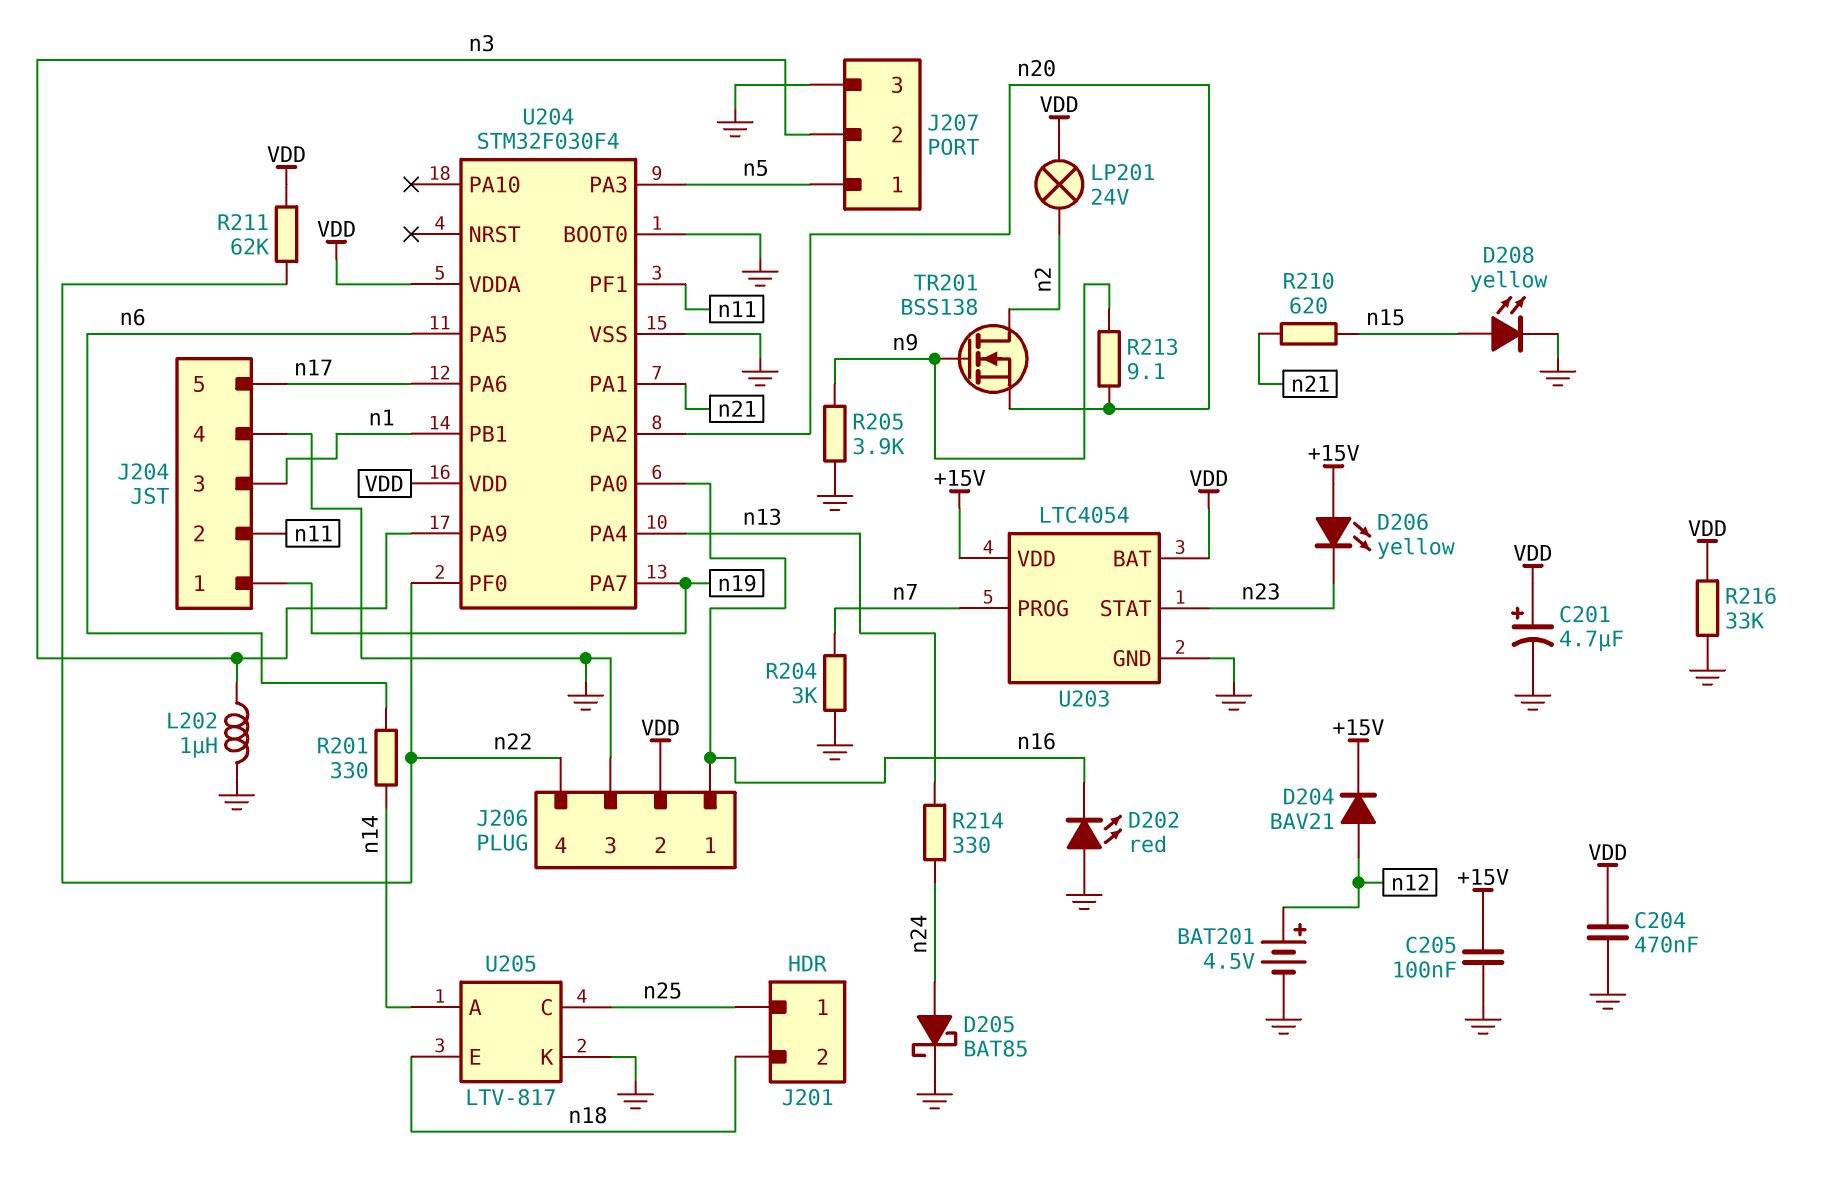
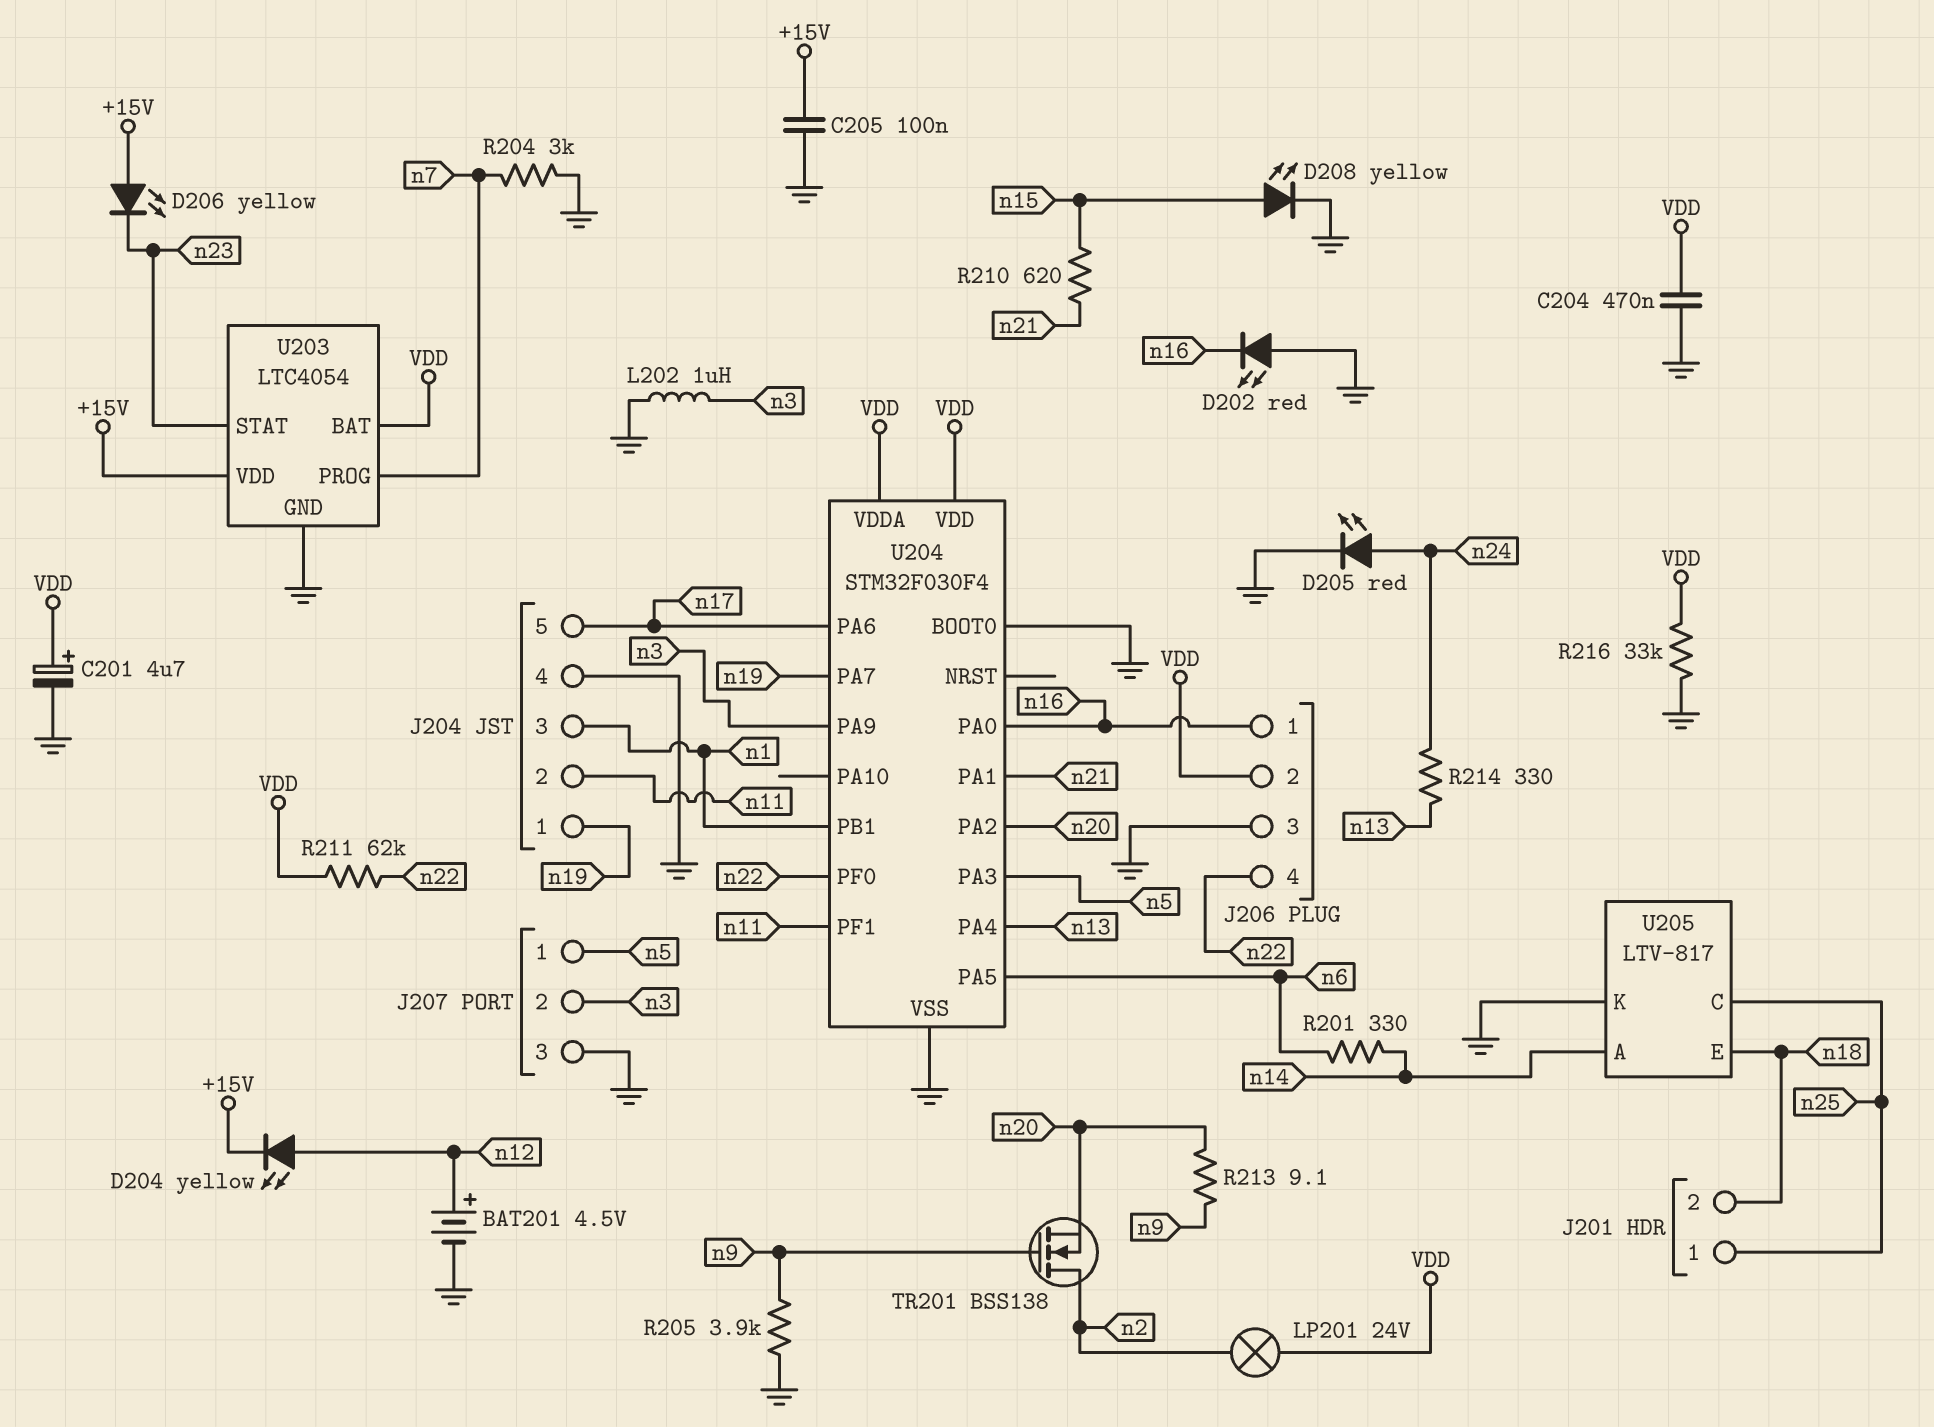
D204: diode BAV21 (A n12, K +15V) -> LED yellow (A n12, K +15V)
D205: schottky BAT85 (A n24, K GND) -> LED red (A n24, K GND)

